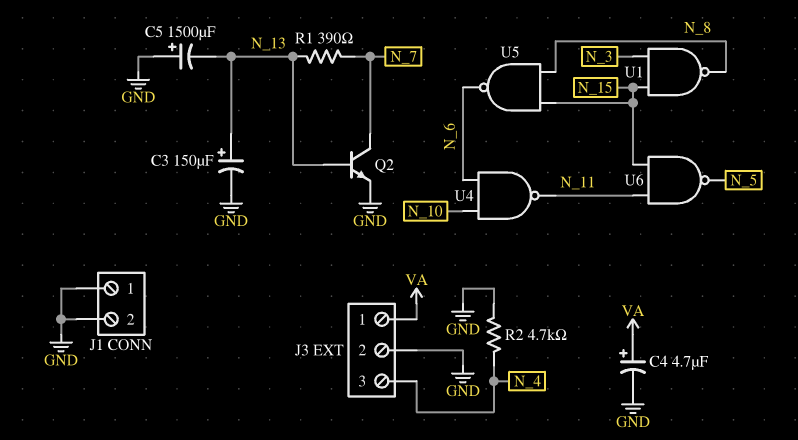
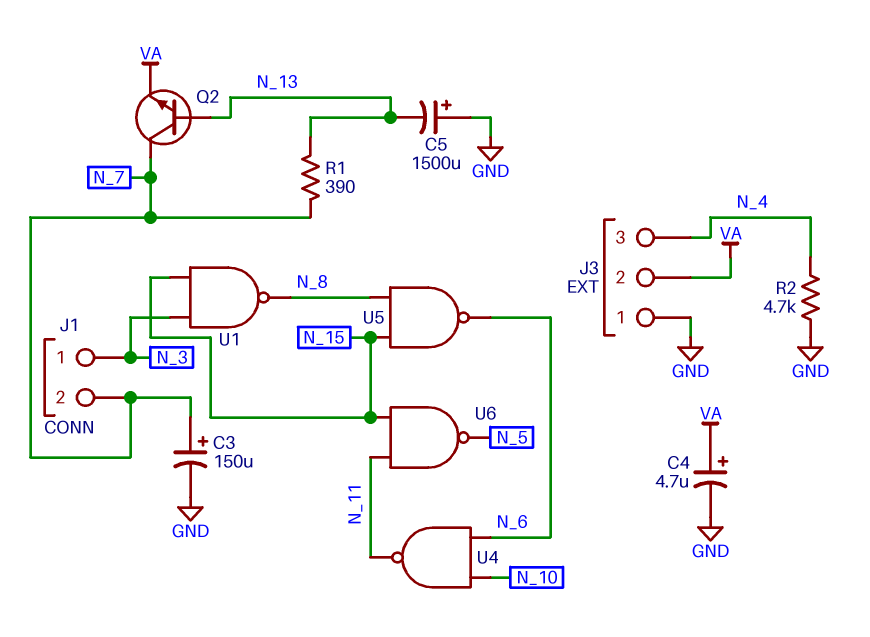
C3: 150uF (plus N_13, minus GND) -> 150uF (plus N_7, minus GND)
J1 pin 1: GND -> N_3
J1 pin 2: GND -> N_7
J3 pin 1: VA -> GND
J3 pin 2: GND -> VA
Q2: NPN (B N_13, C N_7, E GND) -> NPN (B N_13, C N_7, E VA)

